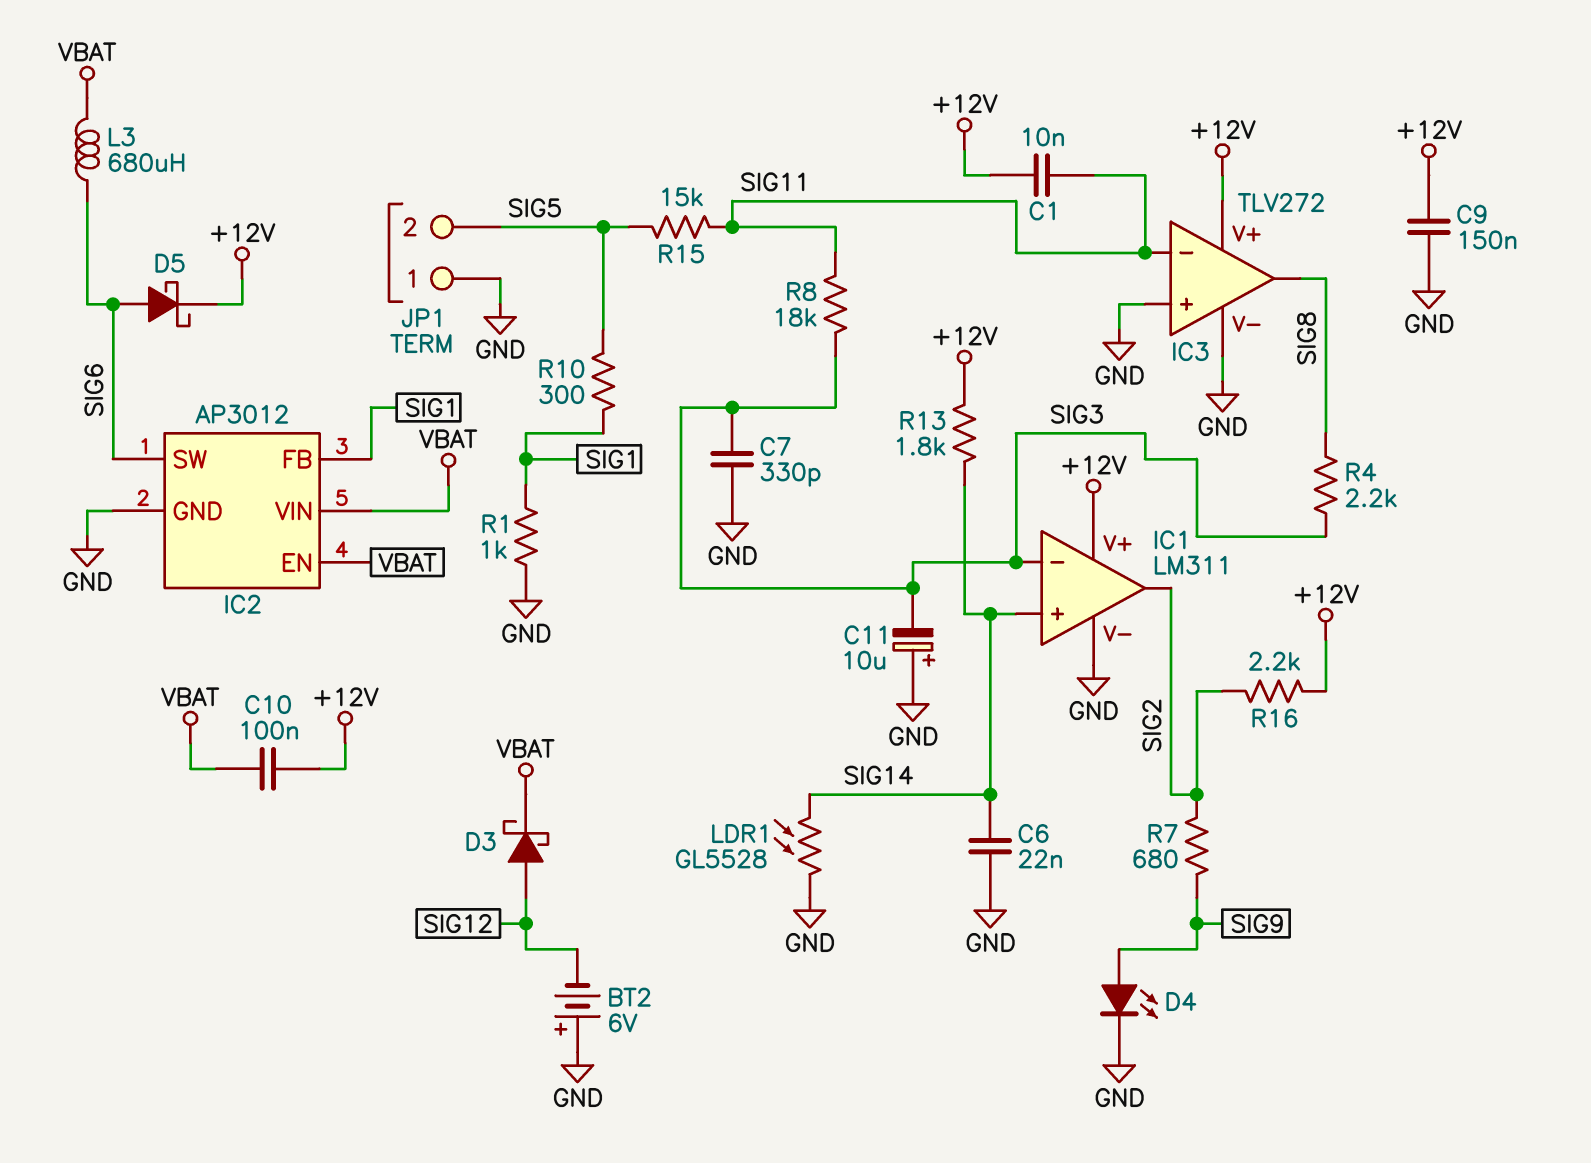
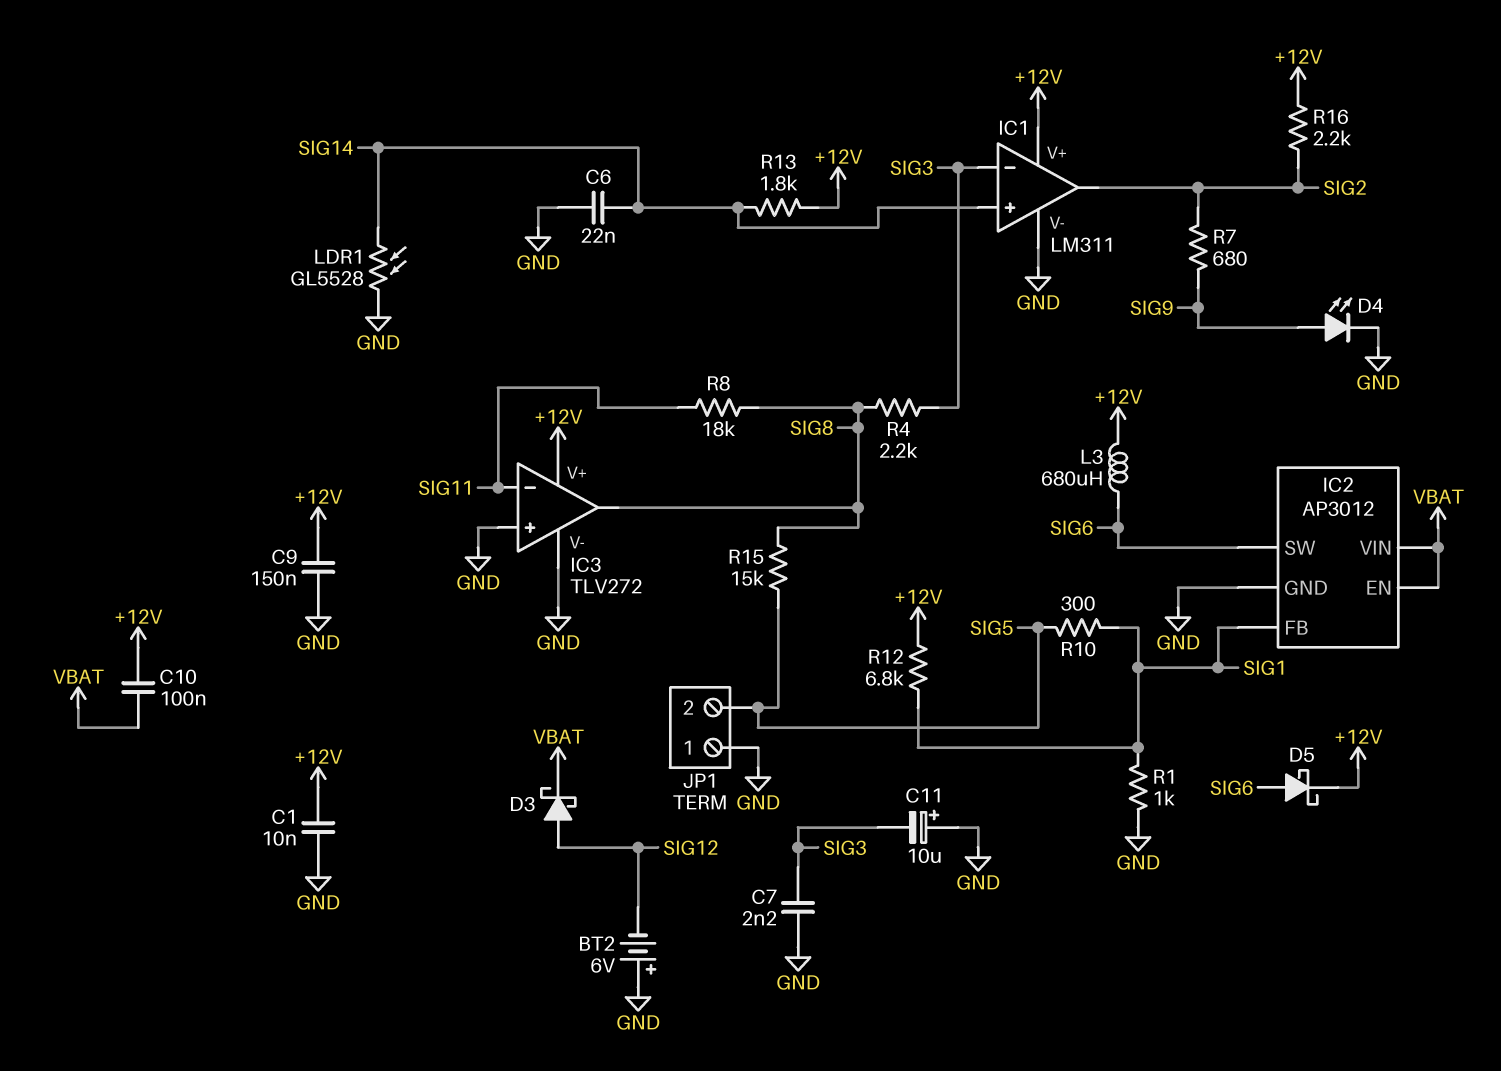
C1: 10nF (+12V, SIG11) -> 10nF (+12V, GND)
C7: 330pF (GND, SIG3) -> 2.2nF (GND, SIG3)
L3: 680uH (SIG6, VBAT) -> 680uH (+12V, SIG6)
R8: 18k (SIG3, SIG11) -> 18k (SIG8, SIG11)
R12: none -> 6.8k (+12V, SIG1)
R15: 15k (SIG5, SIG11) -> 15k (SIG5, SIG8)

